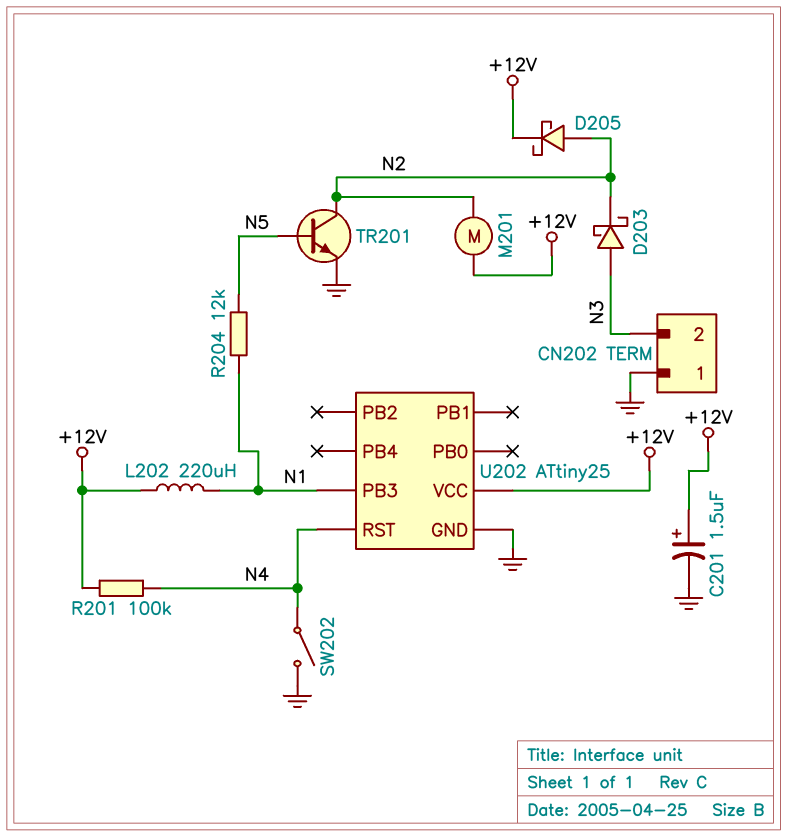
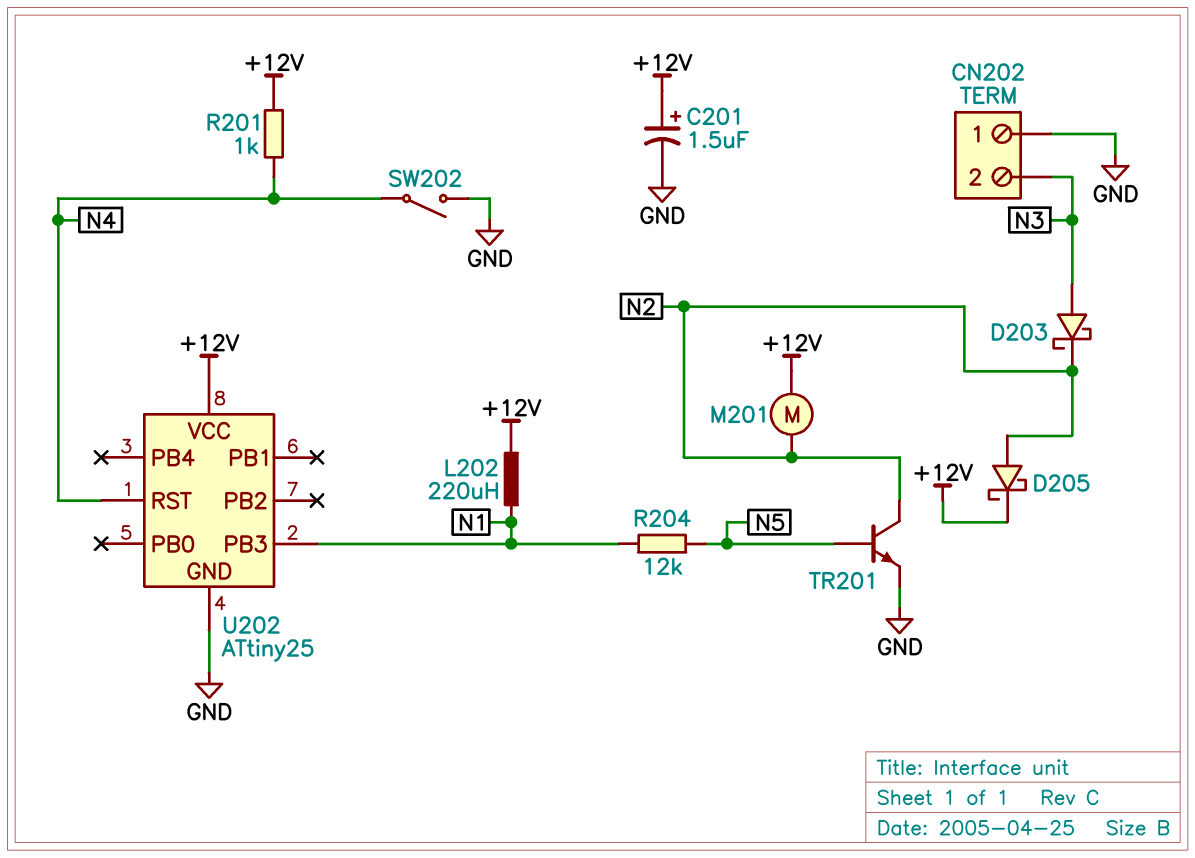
R201: 100k (+12V, N4) -> 1k (+12V, N4)

